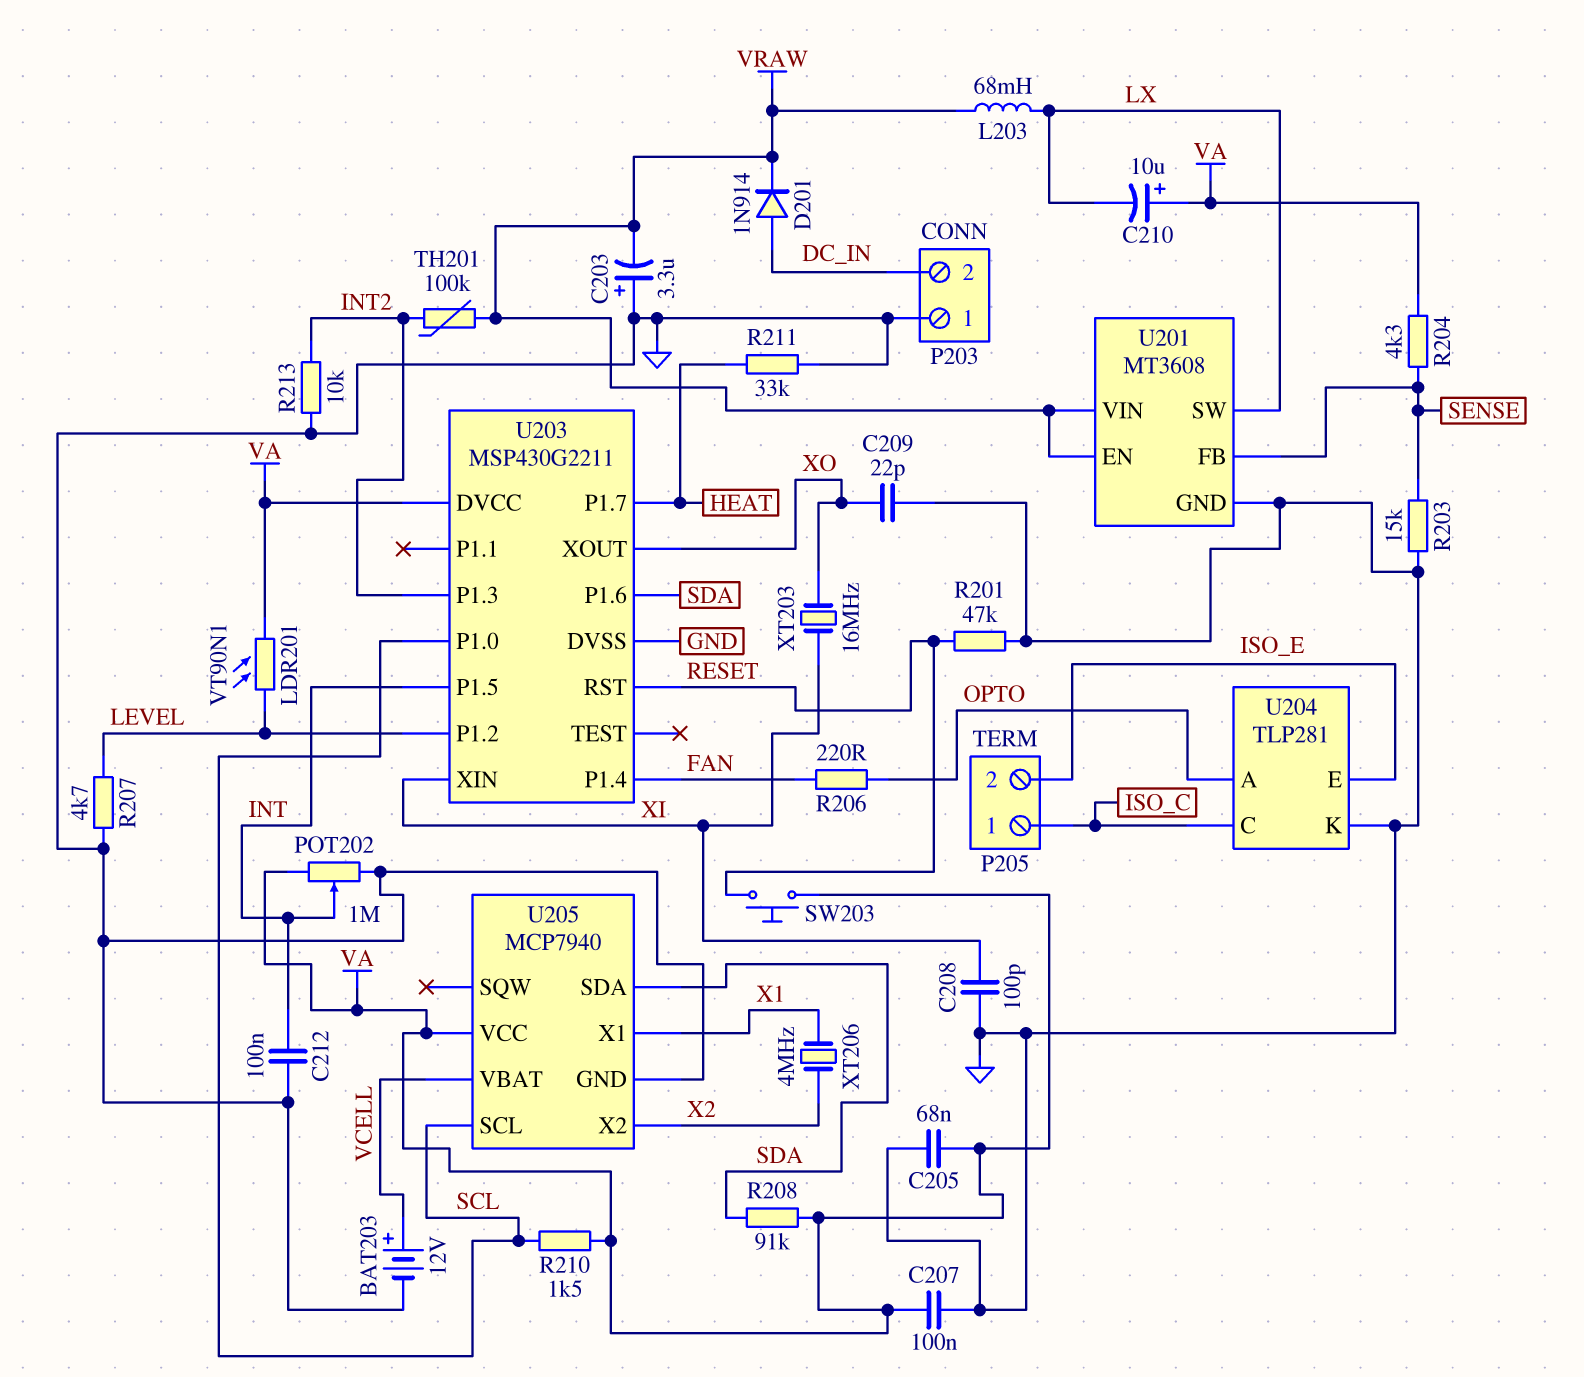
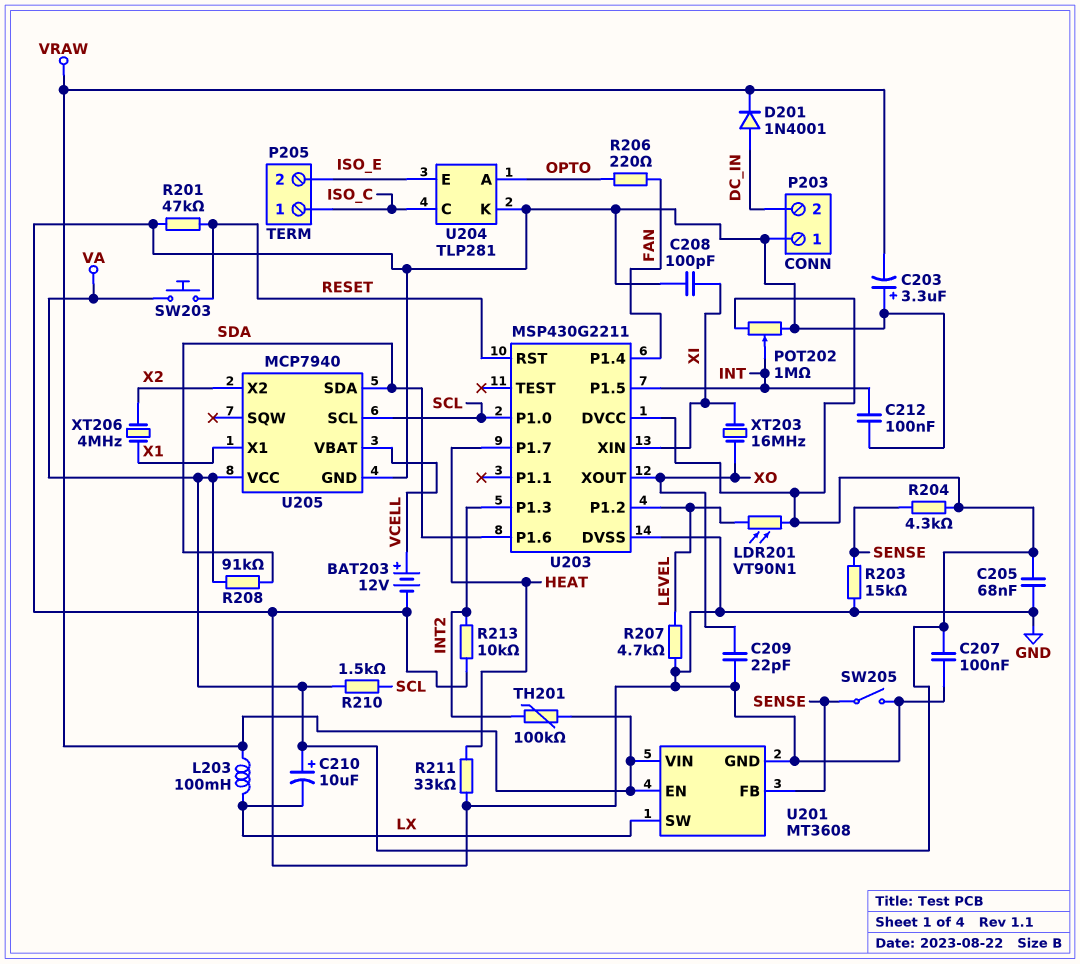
D201: diode 1N914 (A DC_IN, K VRAW) -> diode 1N4001 (A DC_IN, K VRAW)
L203: 68mH (LX, VRAW) -> 100mH (LX, VRAW)
SW205: none -> switch (GND, SENSE)

